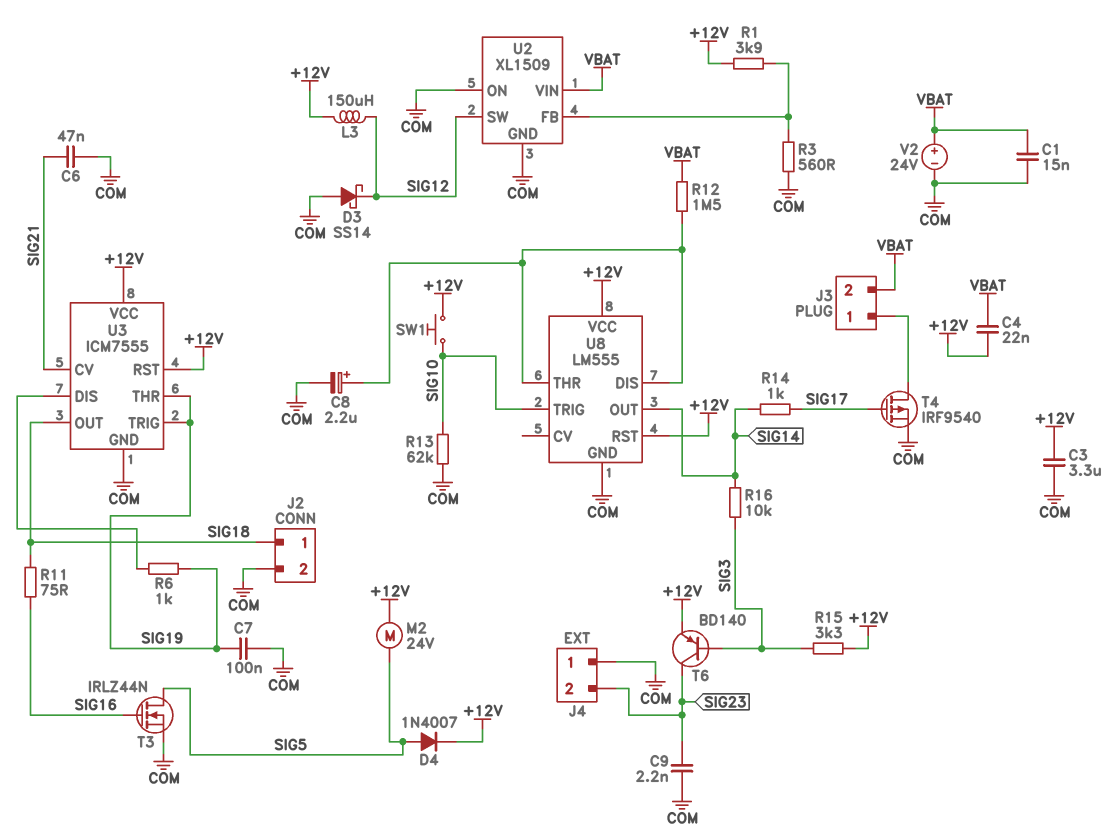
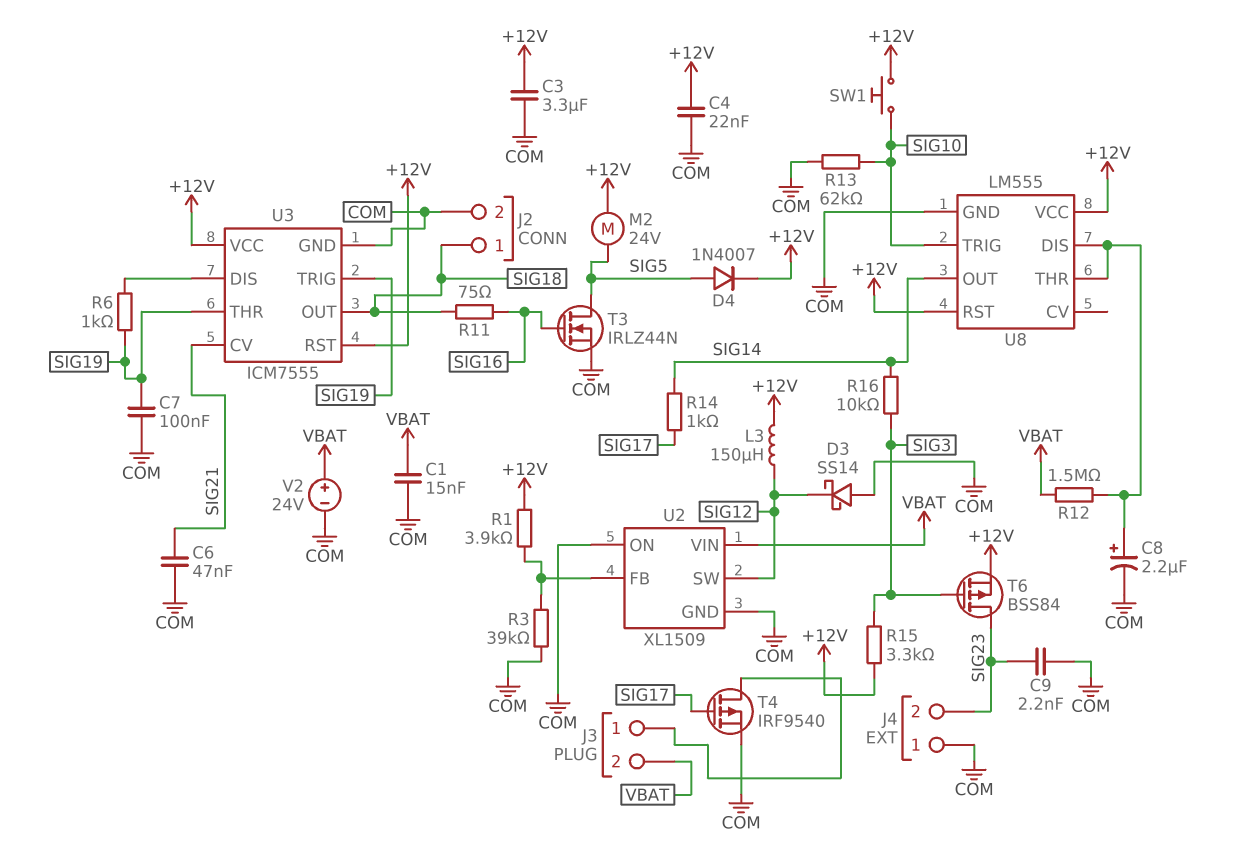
C4: 22nF (+12V, VBAT) -> 22nF (+12V, COM)
R3: 560 (COM, U2/FB) -> 39k (COM, U2/FB)
T6: PNP BD140 (B SIG3, C SIG23, E +12V) -> PMOS BSS84 (G SIG3, D SIG23, S +12V)

